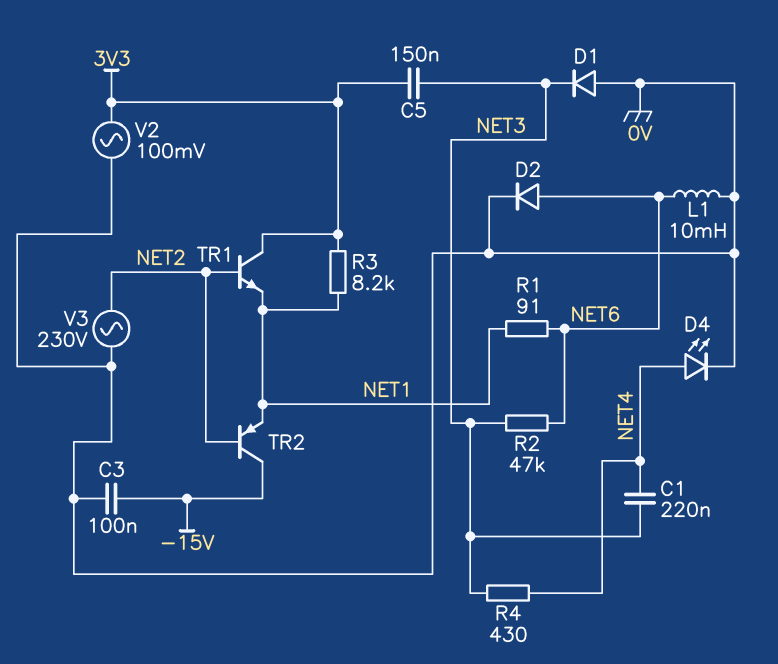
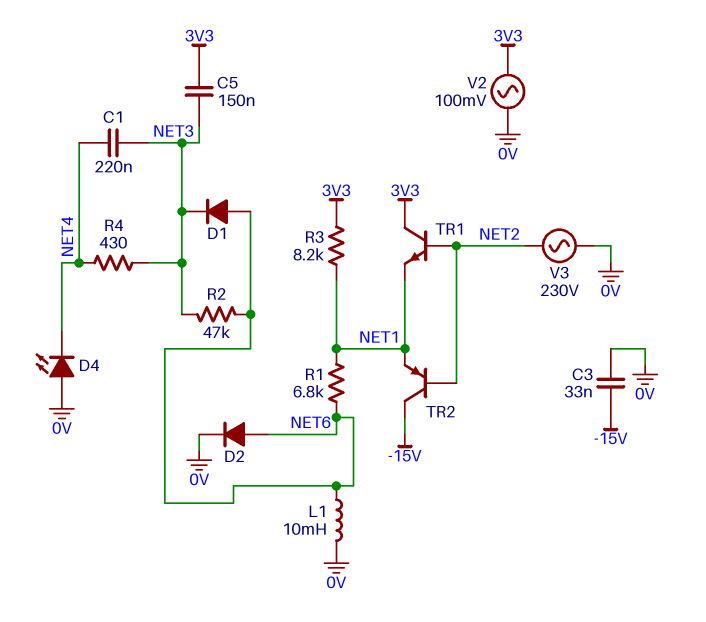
C3: 100nF (-15V, 0V) -> 33nF (-15V, 0V)
D1: diode (A 0V, K NET3) -> diode (A NET6, K NET3)
D4: LED (A NET4, K 0V) -> LED (A 0V, K NET4)
R1: 91 (NET1, NET6) -> 6.8k (NET1, NET6)

